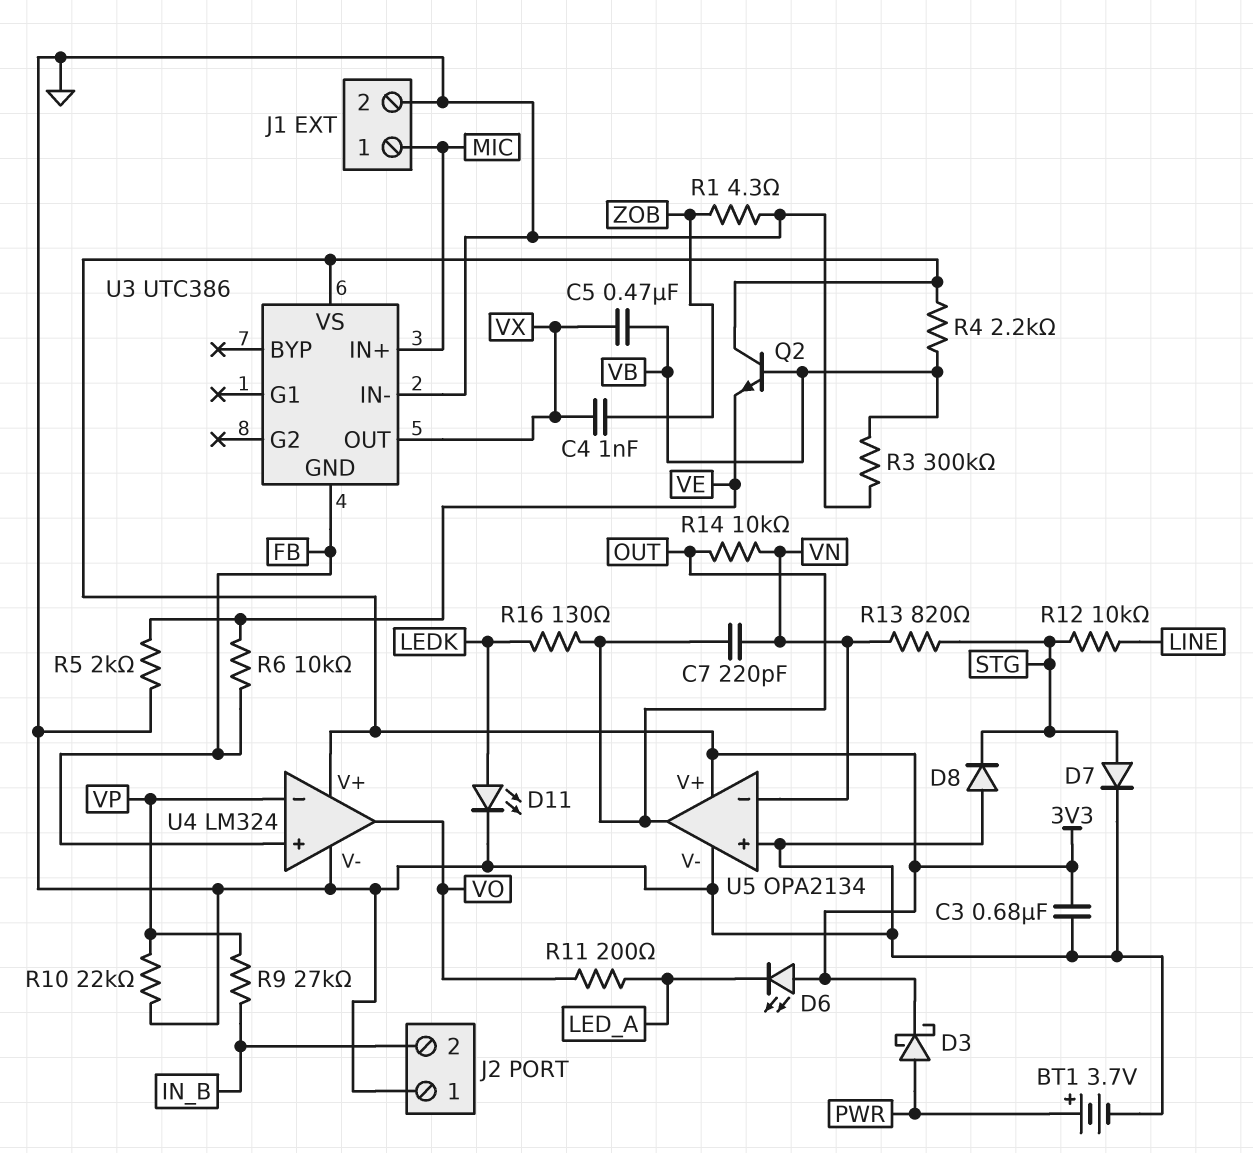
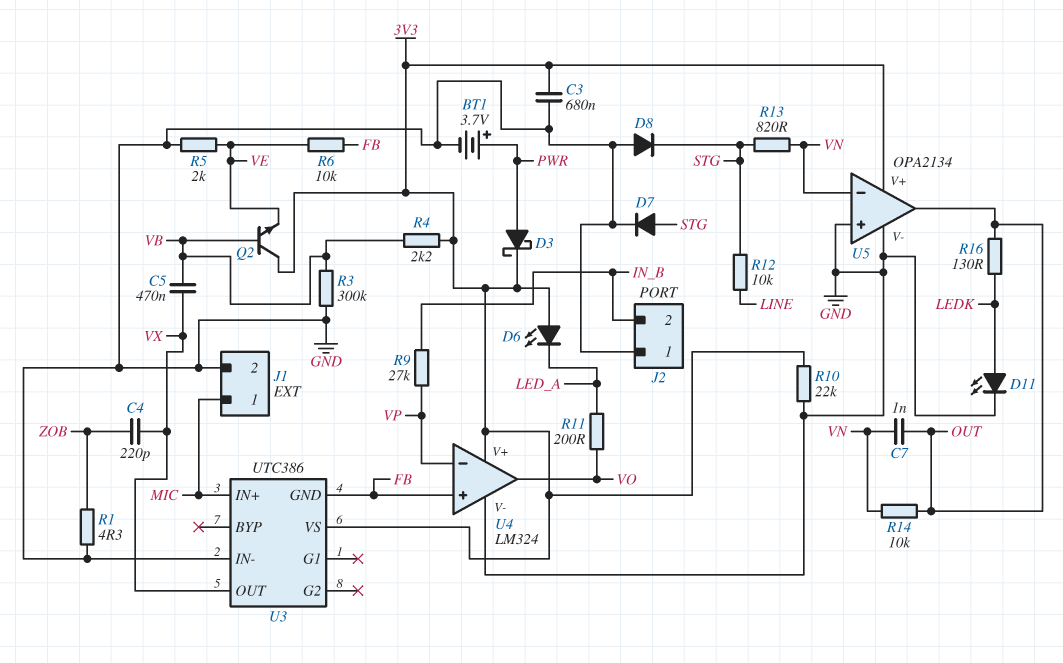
C4: 1nF (VX, ZOB) -> 220pF (VX, ZOB)
C7: 220pF (OUT, VN) -> 1nF (OUT, VN)
R10: 22k (GND, VP) -> 22k (3V3, GND)

